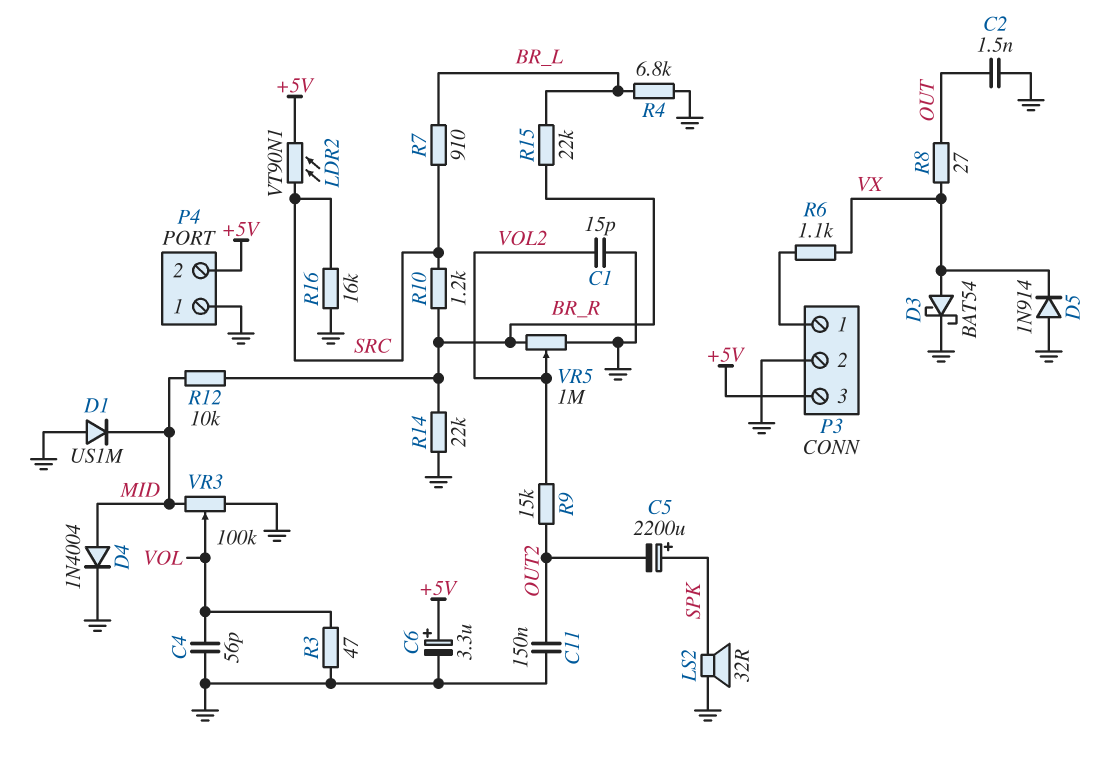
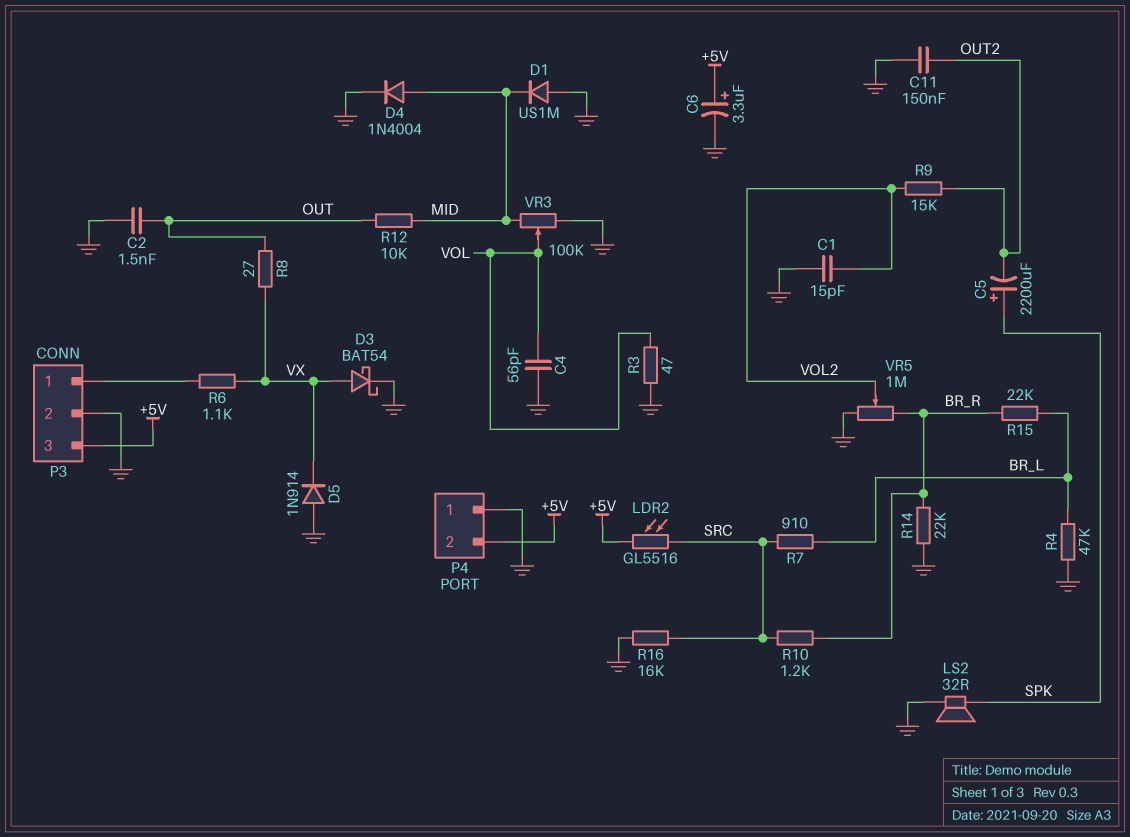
LDR2: VT90N1 (+5V, SRC) -> GL5516 (+5V, SRC)
R4: 6.8k (BR_L, GND) -> 47k (BR_L, GND)
R12: 10k (BR_R, MID) -> 10k (MID, OUT)

